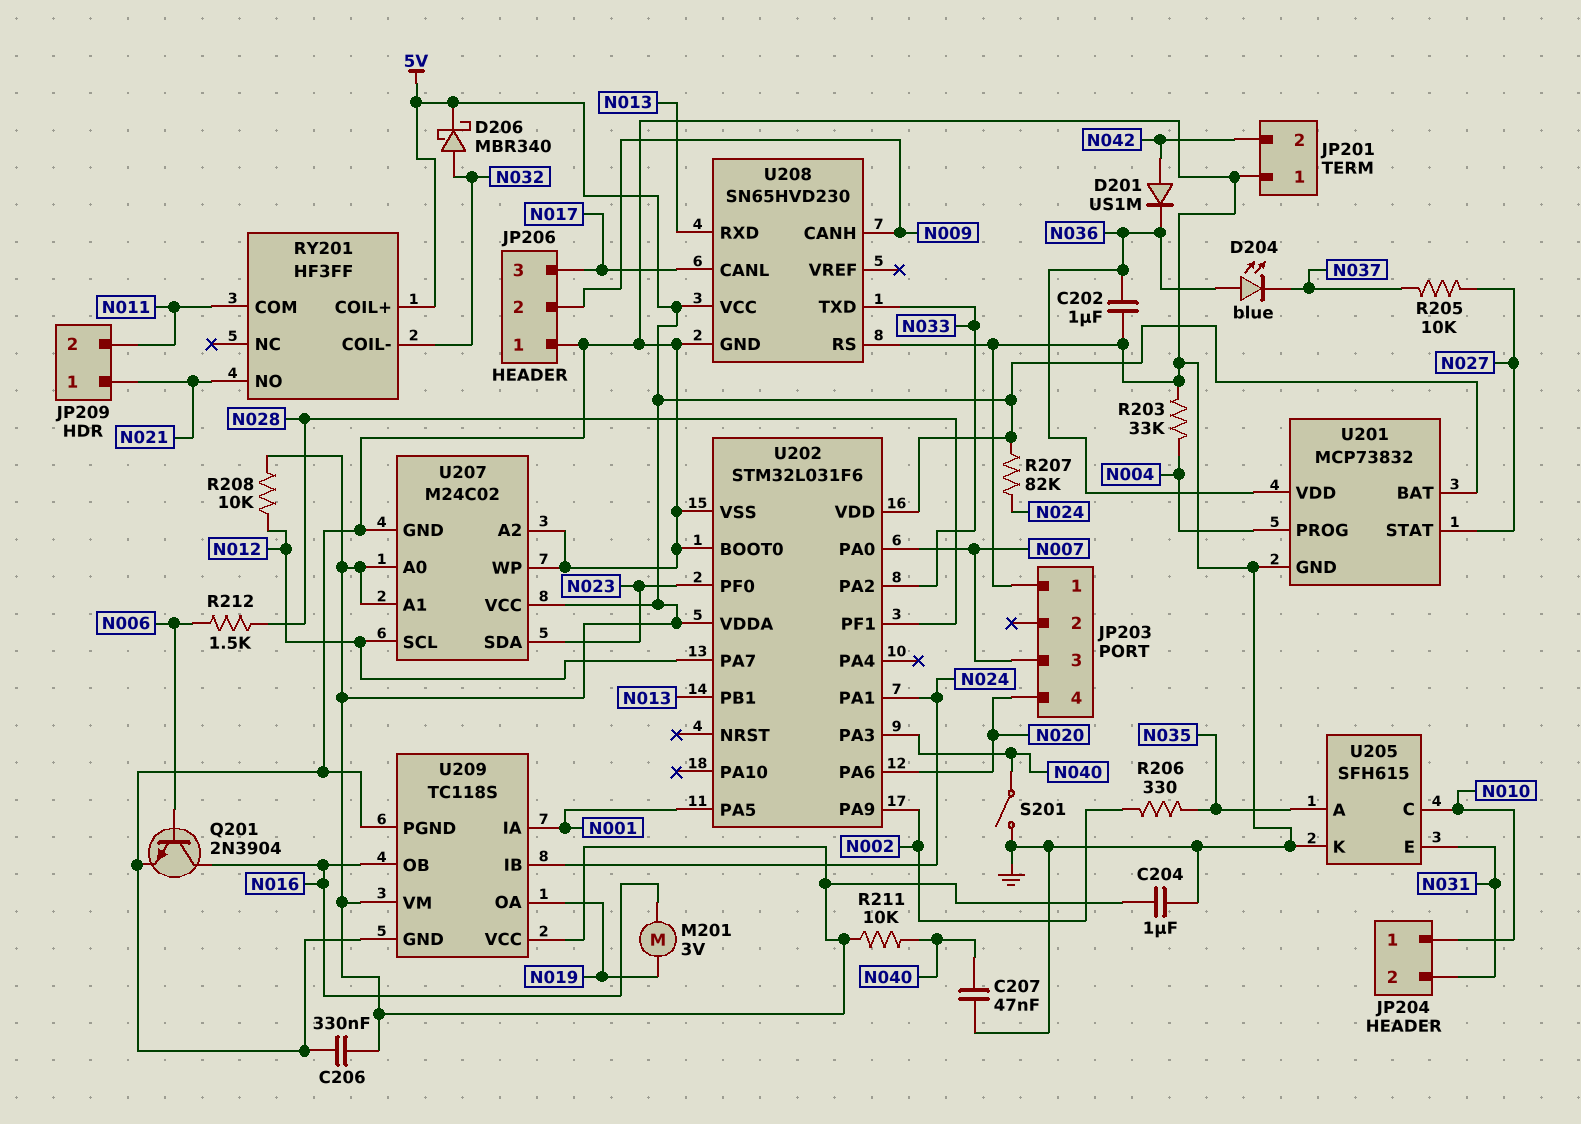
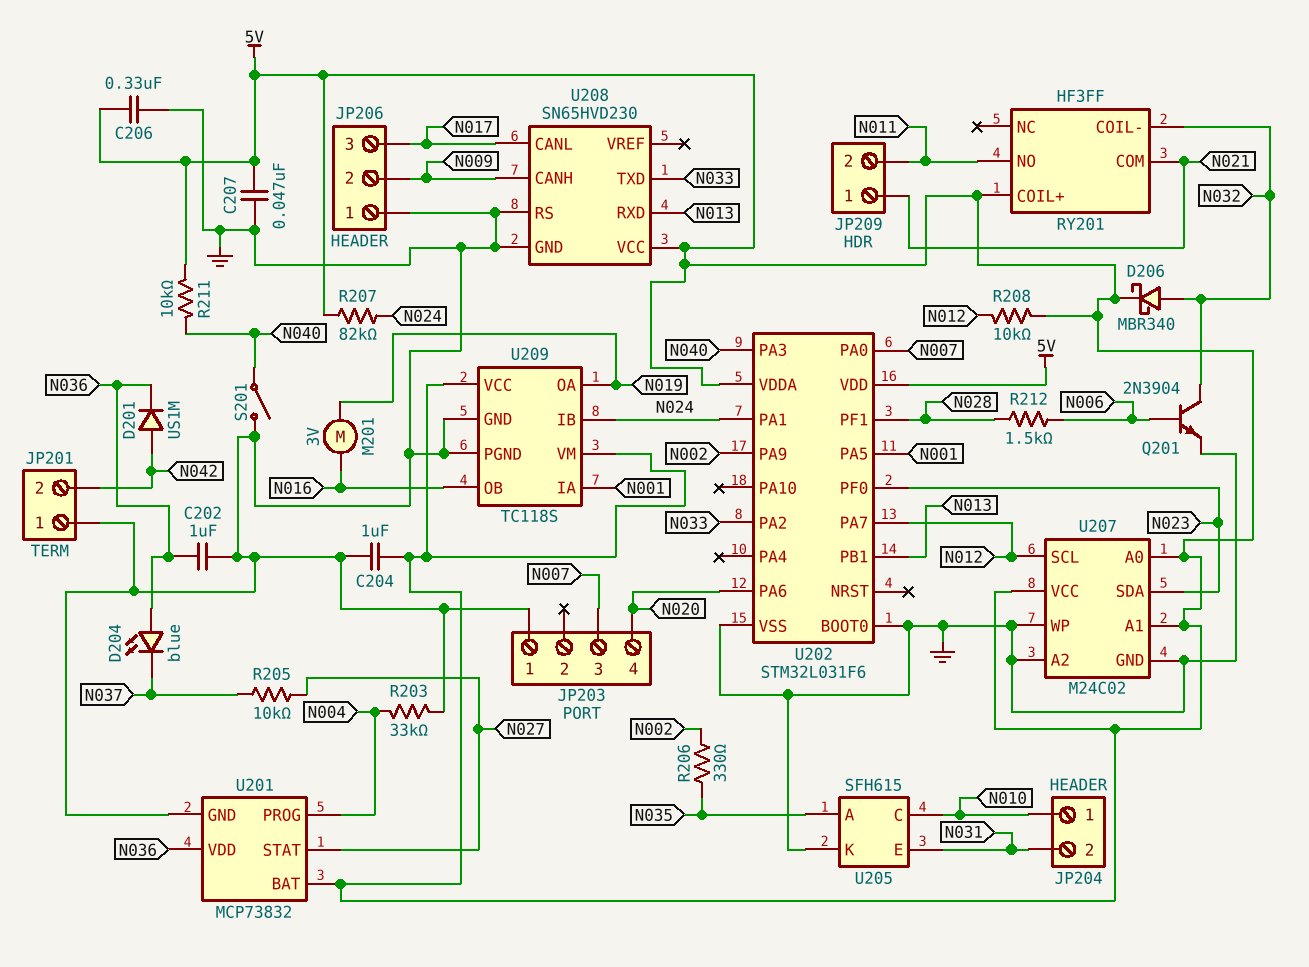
C207: 47nF (GND, N040) -> 47nF (5V, GND)
Q201: NPN 2N3904 (B N006, C N016, E GND) -> NPN 2N3904 (B N006, C N032, E GND)
RY201 pin COM: N011 -> N021
RY201 pin NO: N021 -> N011

